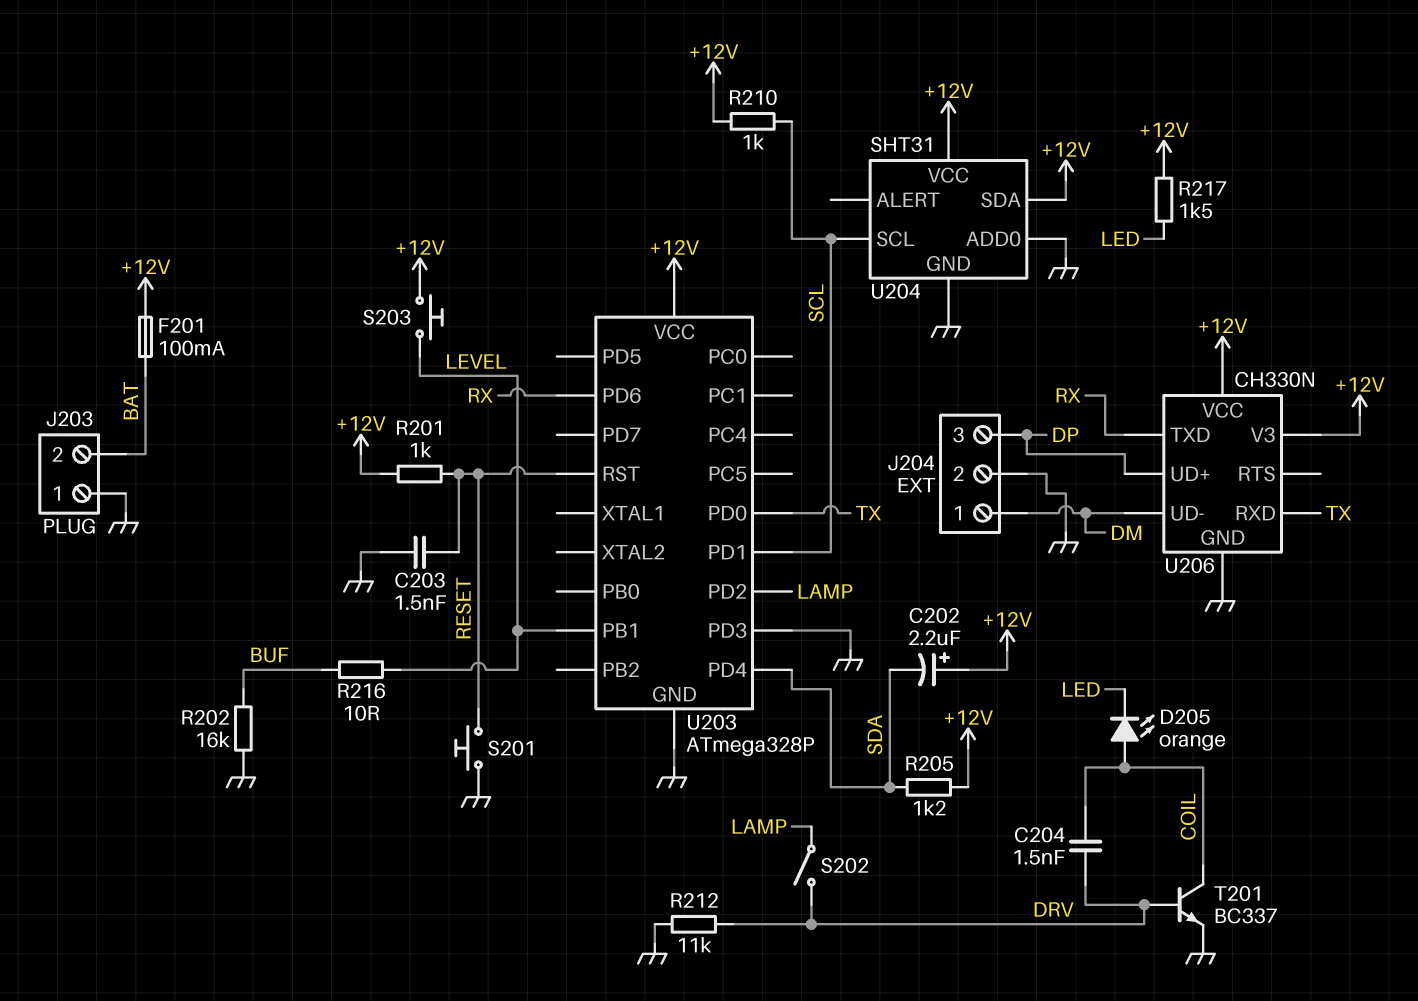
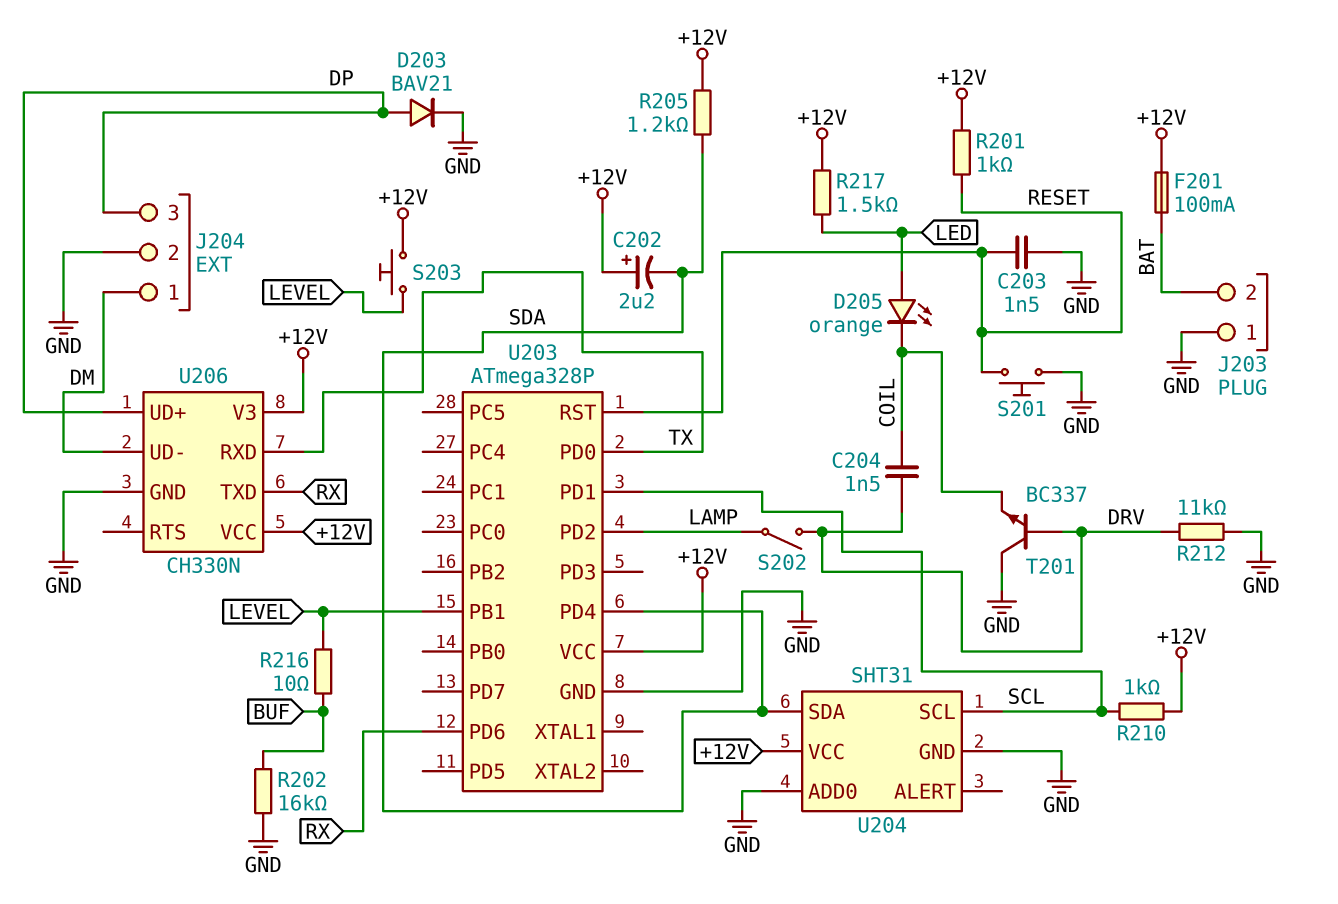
D203: none -> diode BAV21 (A DP, K GND)
D205: LED orange (A COIL, K LED) -> LED orange (A LED, K COIL)
T201: NPN BC337 (B DRV, C COIL, E GND) -> NPN BC337 (B DRV, C GND, E COIL)
U203 pin PD3: GND -> none
U204 pin SDA: +12V -> SDA

